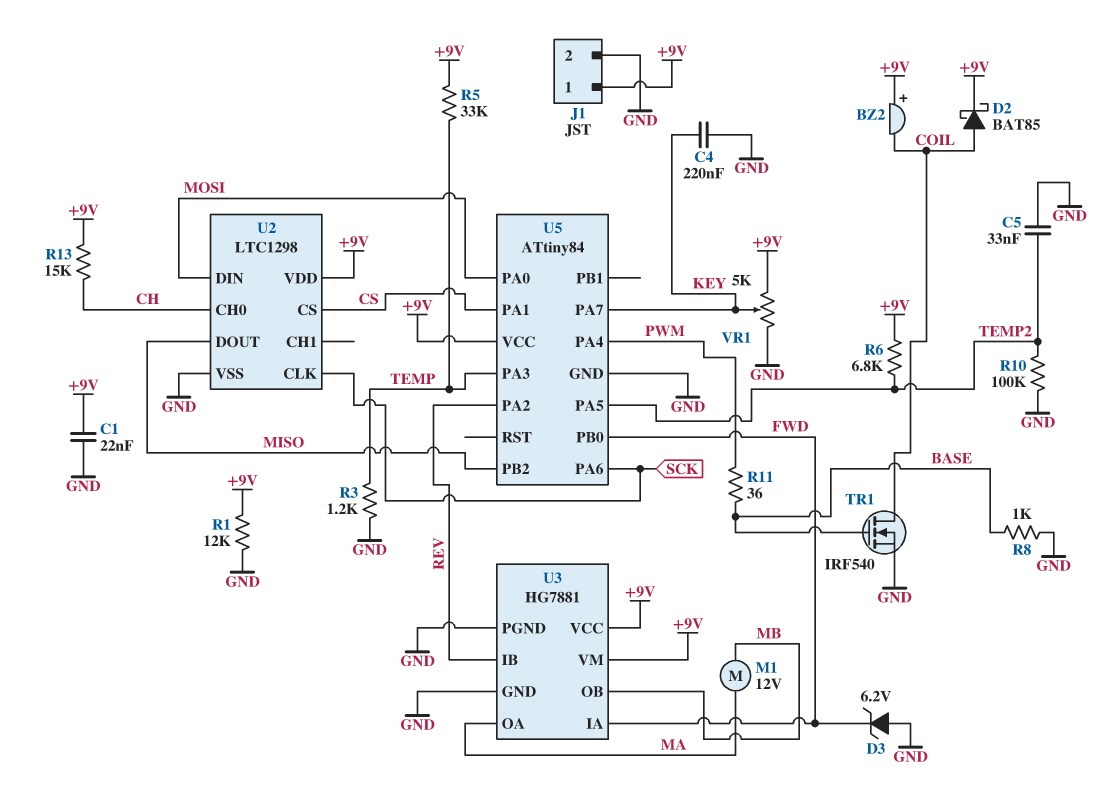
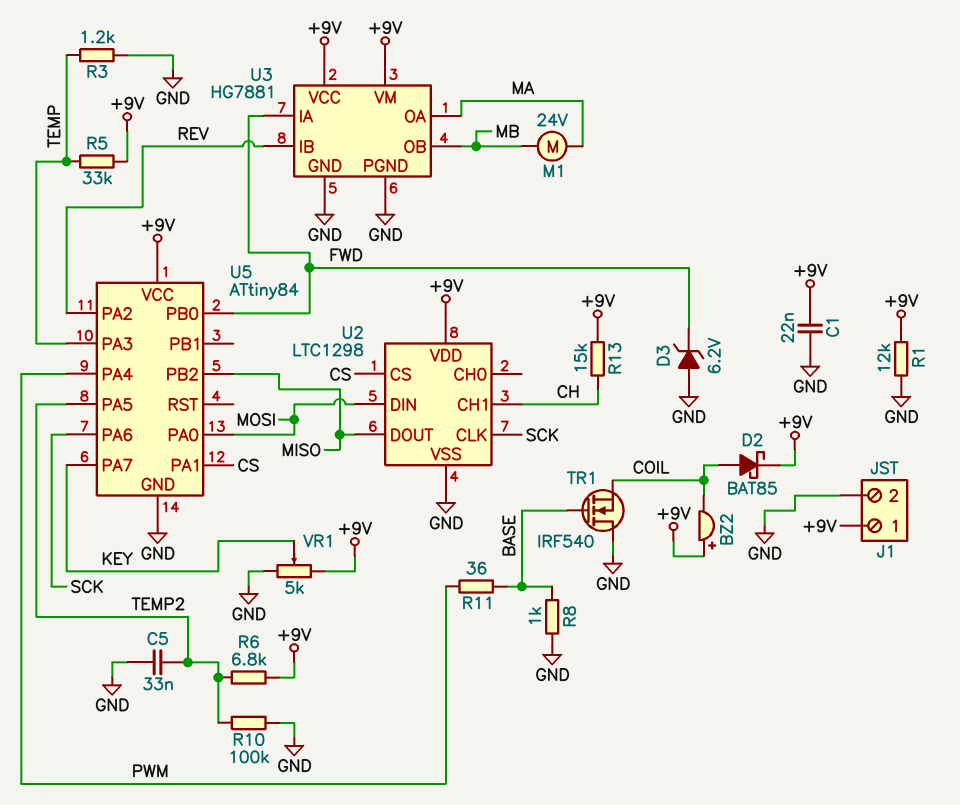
C4: 220nF (GND, KEY) -> none
M1: motor 12V (MA, MB) -> motor 24V (MA, MB)
TR1: NMOS IRF540 (G BASE, D COIL, S GND) -> NMOS IRF540 (G BASE, D GND, S COIL)
U2 pin CH0: CH -> none
U2 pin CH1: none -> CH

